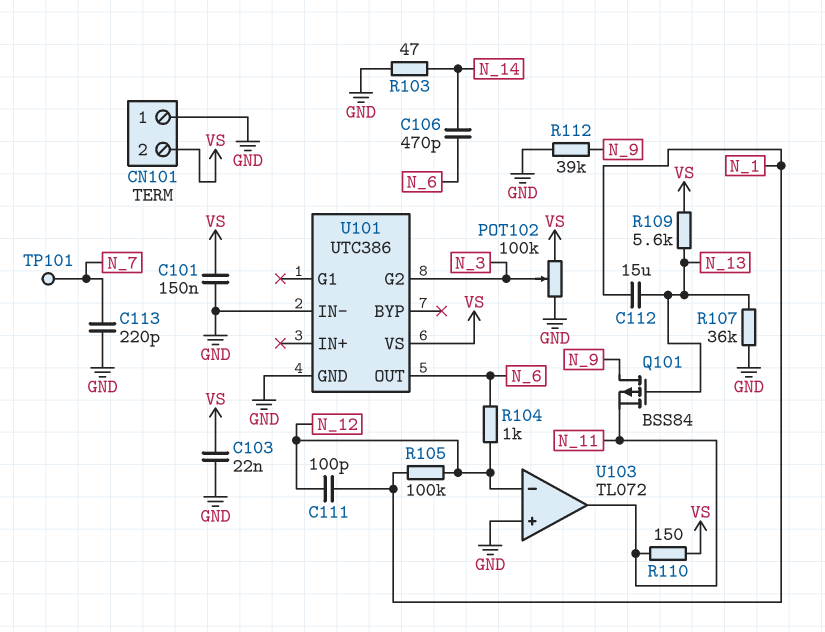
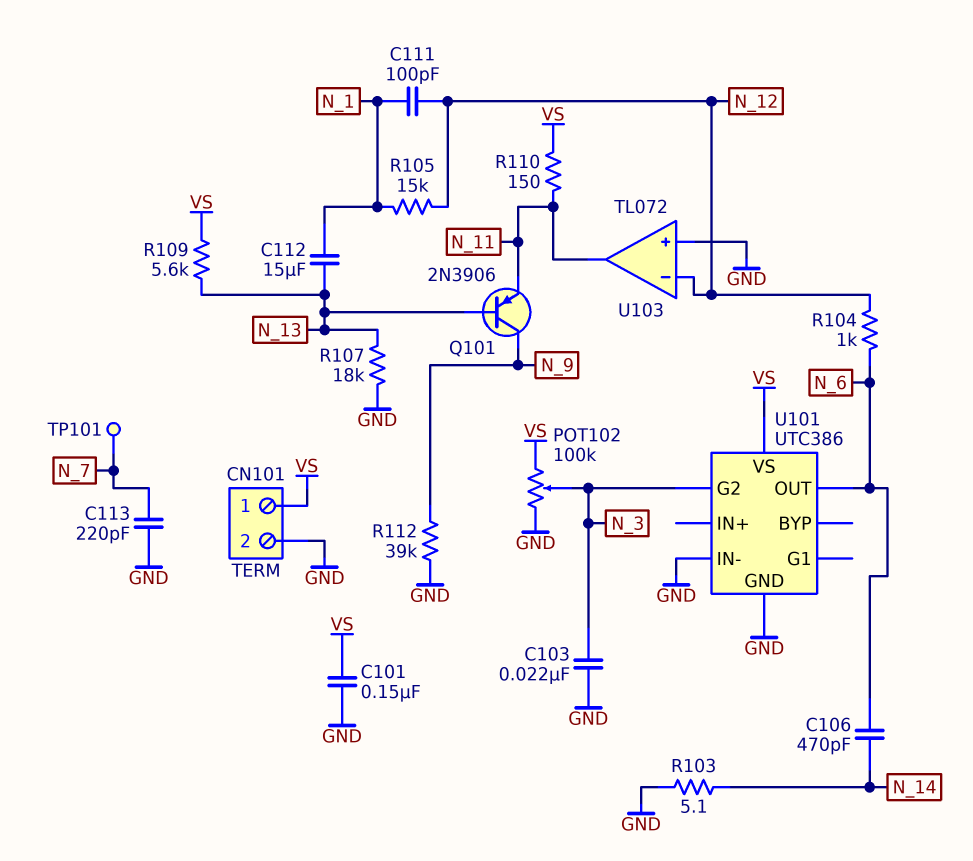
C103: 22nF (GND, VS) -> 22nF (GND, N_3)
CN101 pin 1: GND -> VS
CN101 pin 2: VS -> GND
Q101: PMOS BSS84 (G N_13, D N_9, S N_11) -> PNP 2N3906 (B N_13, C N_9, E N_11)
R103: 47 (GND, N_14) -> 5.1 (GND, N_14)
R105: 100k (N_1, N_12) -> 15k (N_1, N_12)
R107: 36k (GND, N_13) -> 18k (GND, N_13)

